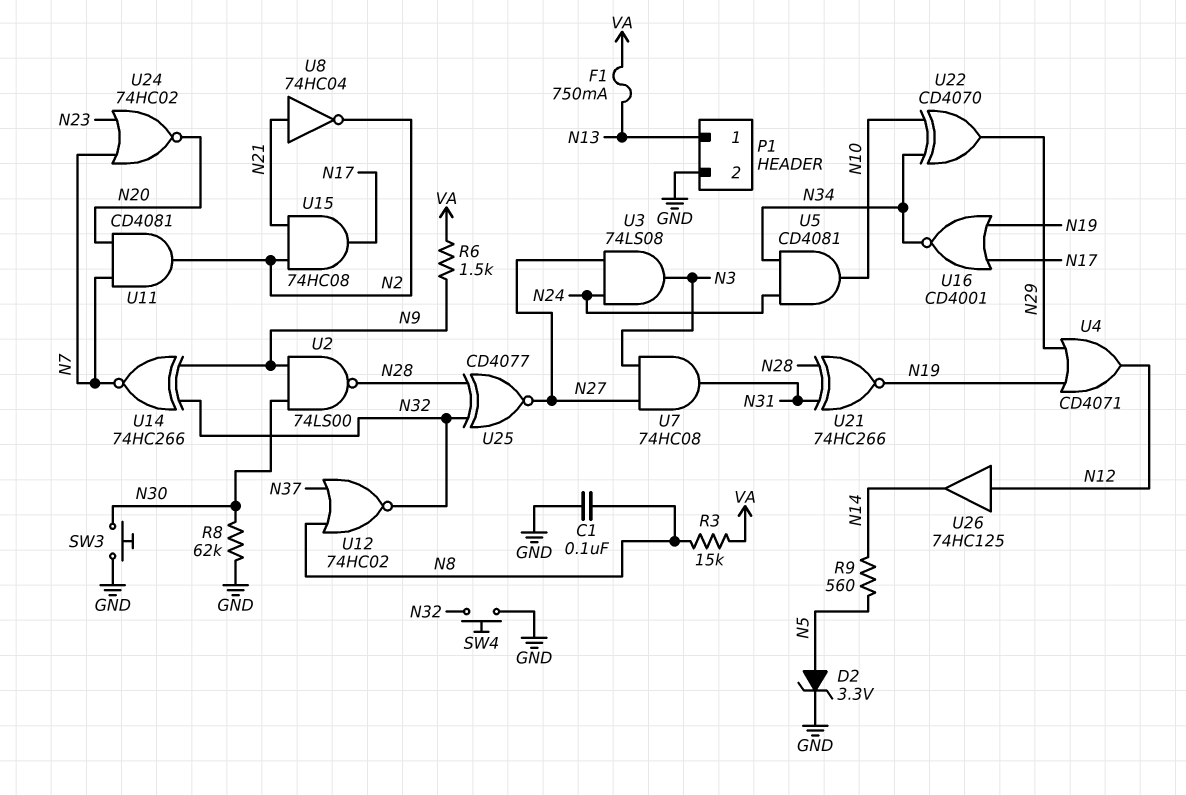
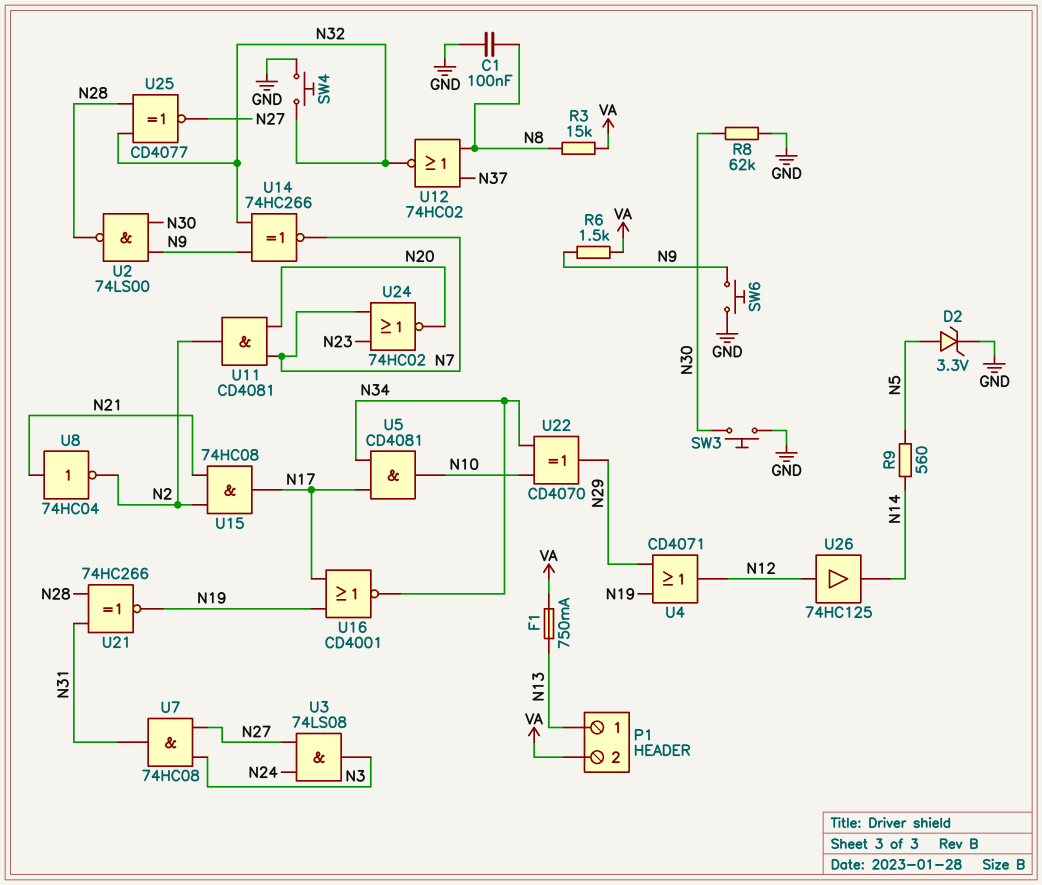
P1 pin 2: GND -> VA
SW6: none -> button (GND, N9)
U5: AND CD4081 (in N24, in N34, out N10) -> AND CD4081 (in N17, in N34, out N10)

